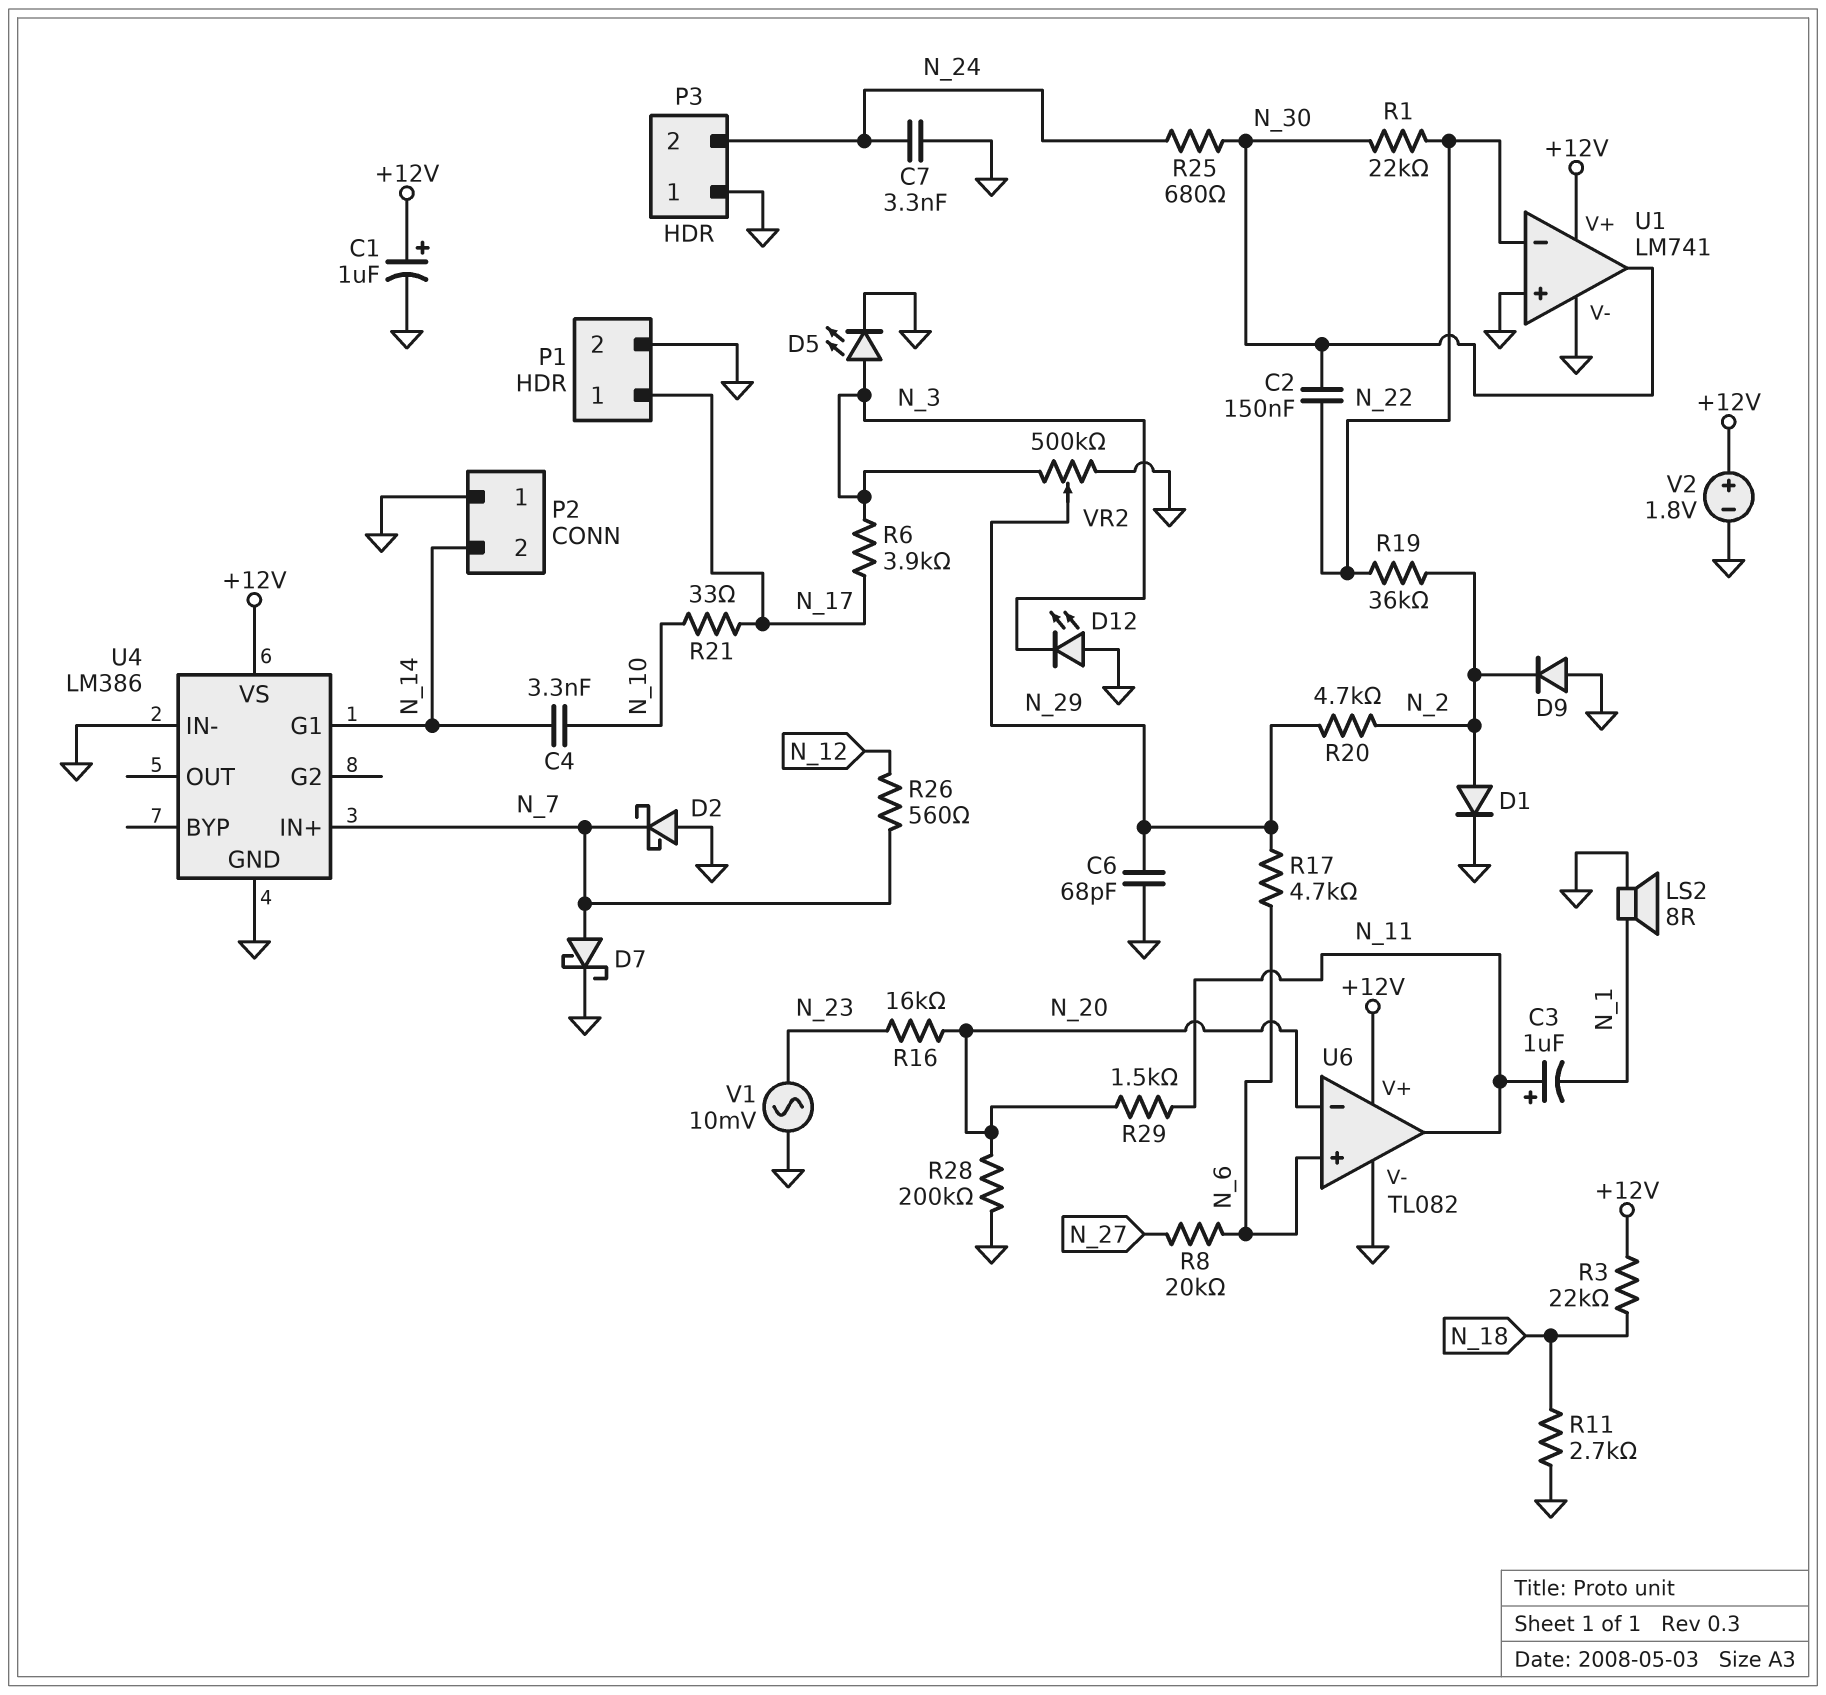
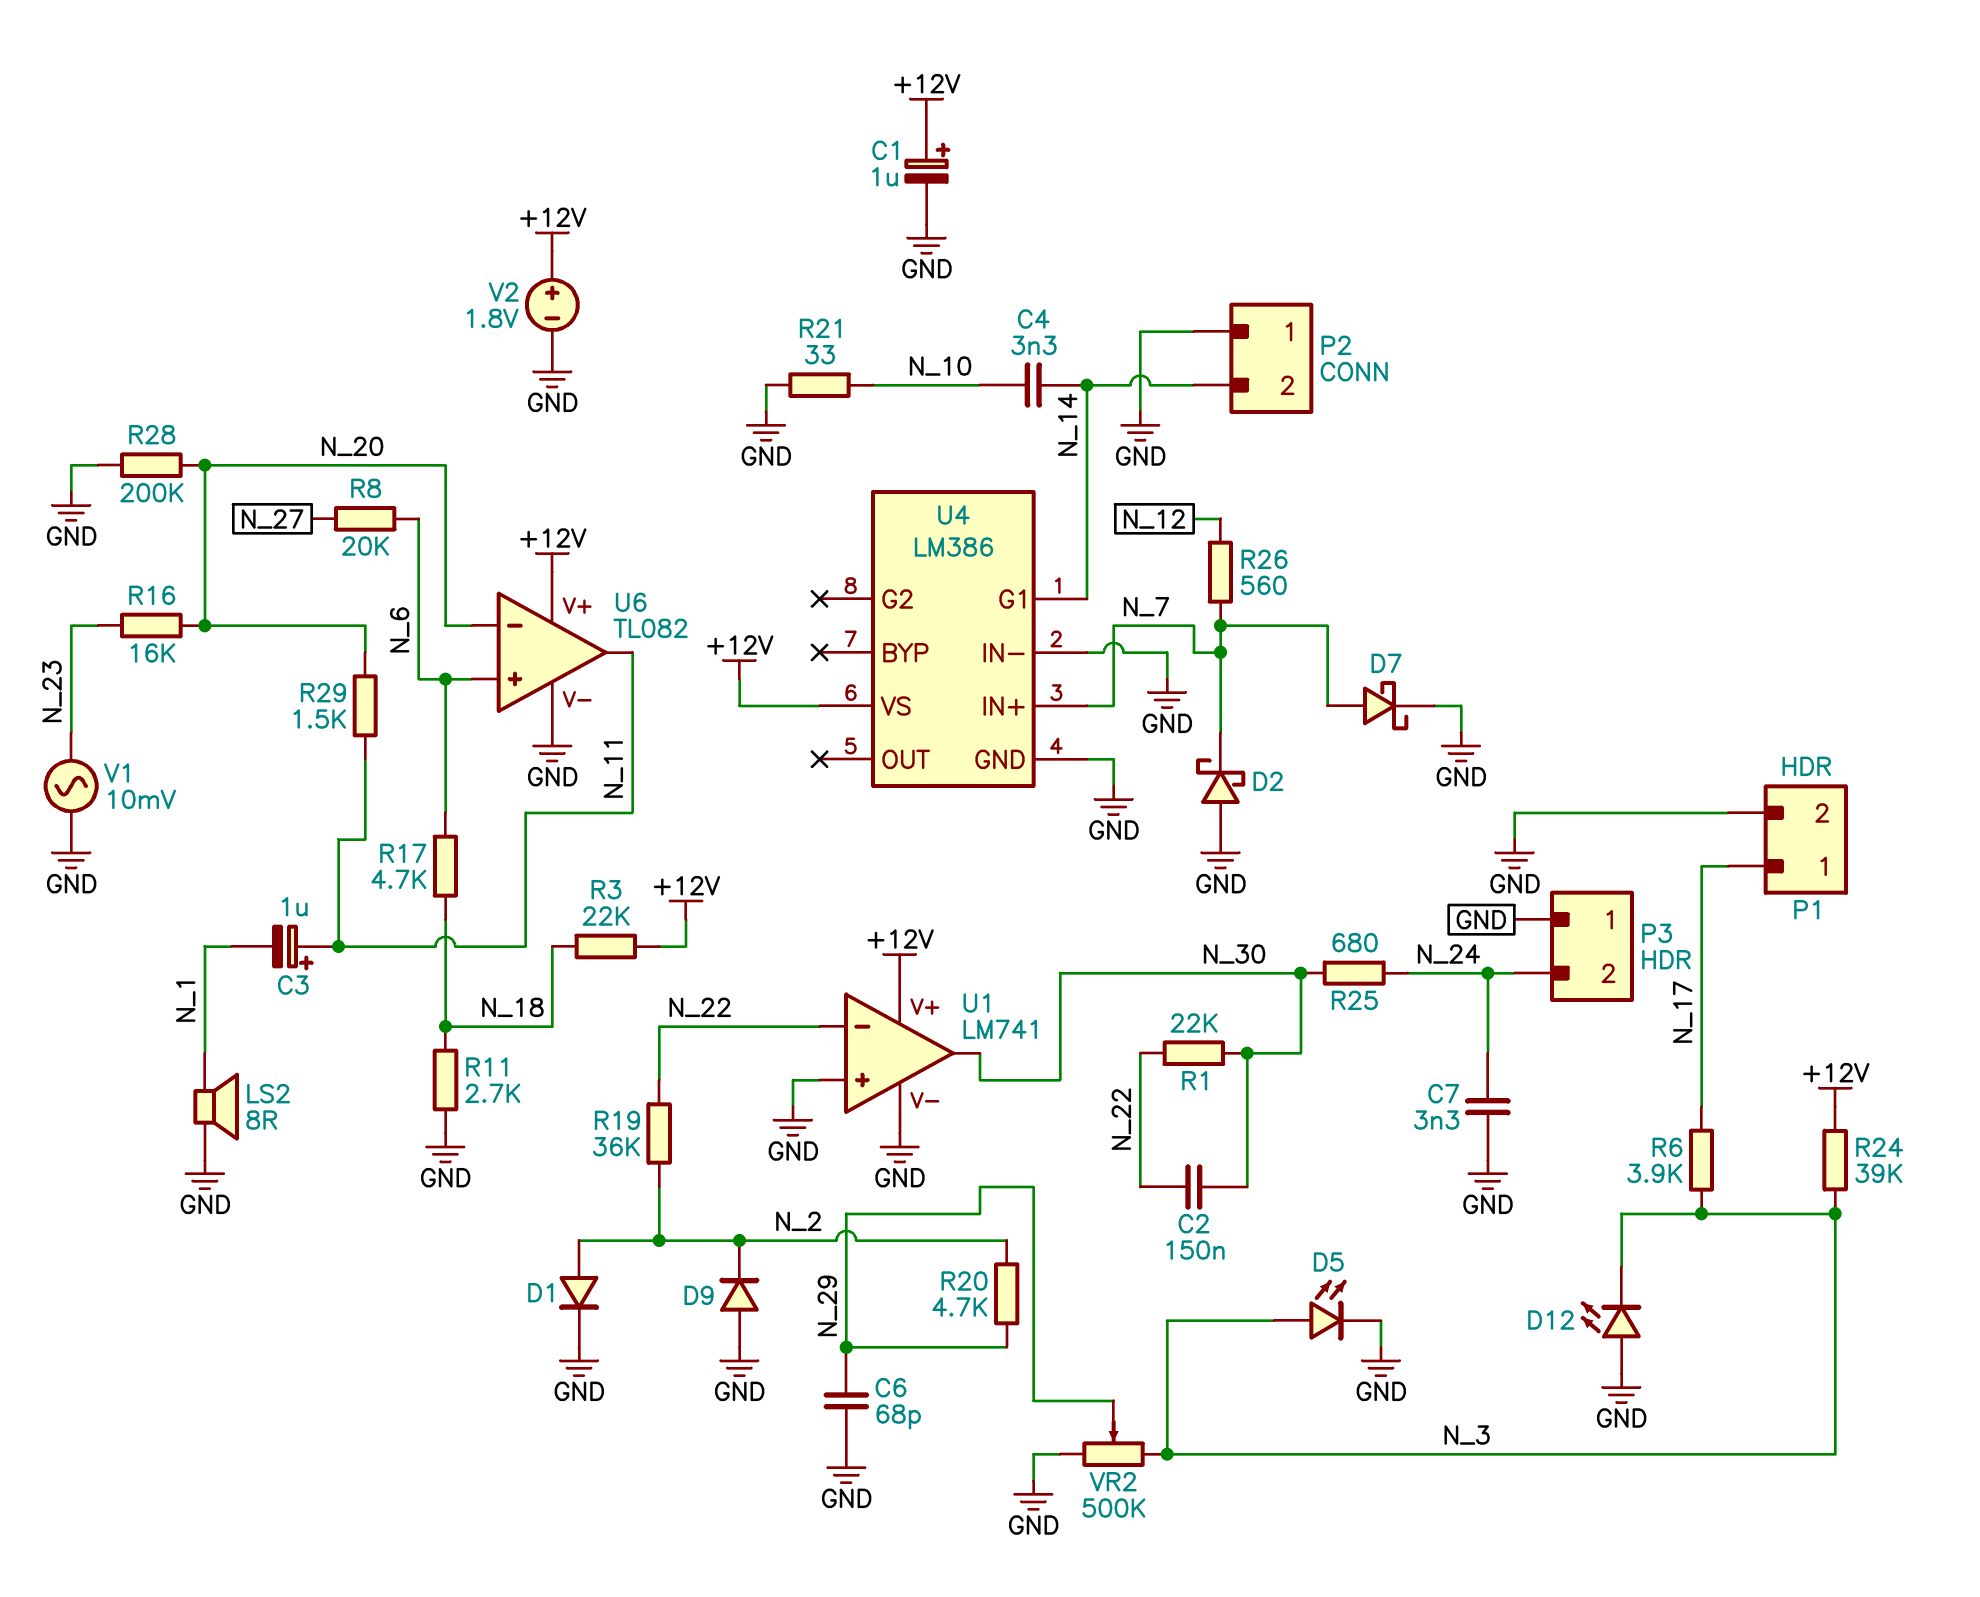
R17: 4.7k (N_6, N_29) -> 4.7k (N_6, N_18)
R21: 33 (N_10, N_17) -> 33 (GND, N_10)
R24: none -> 39k (+12V, N_3)

